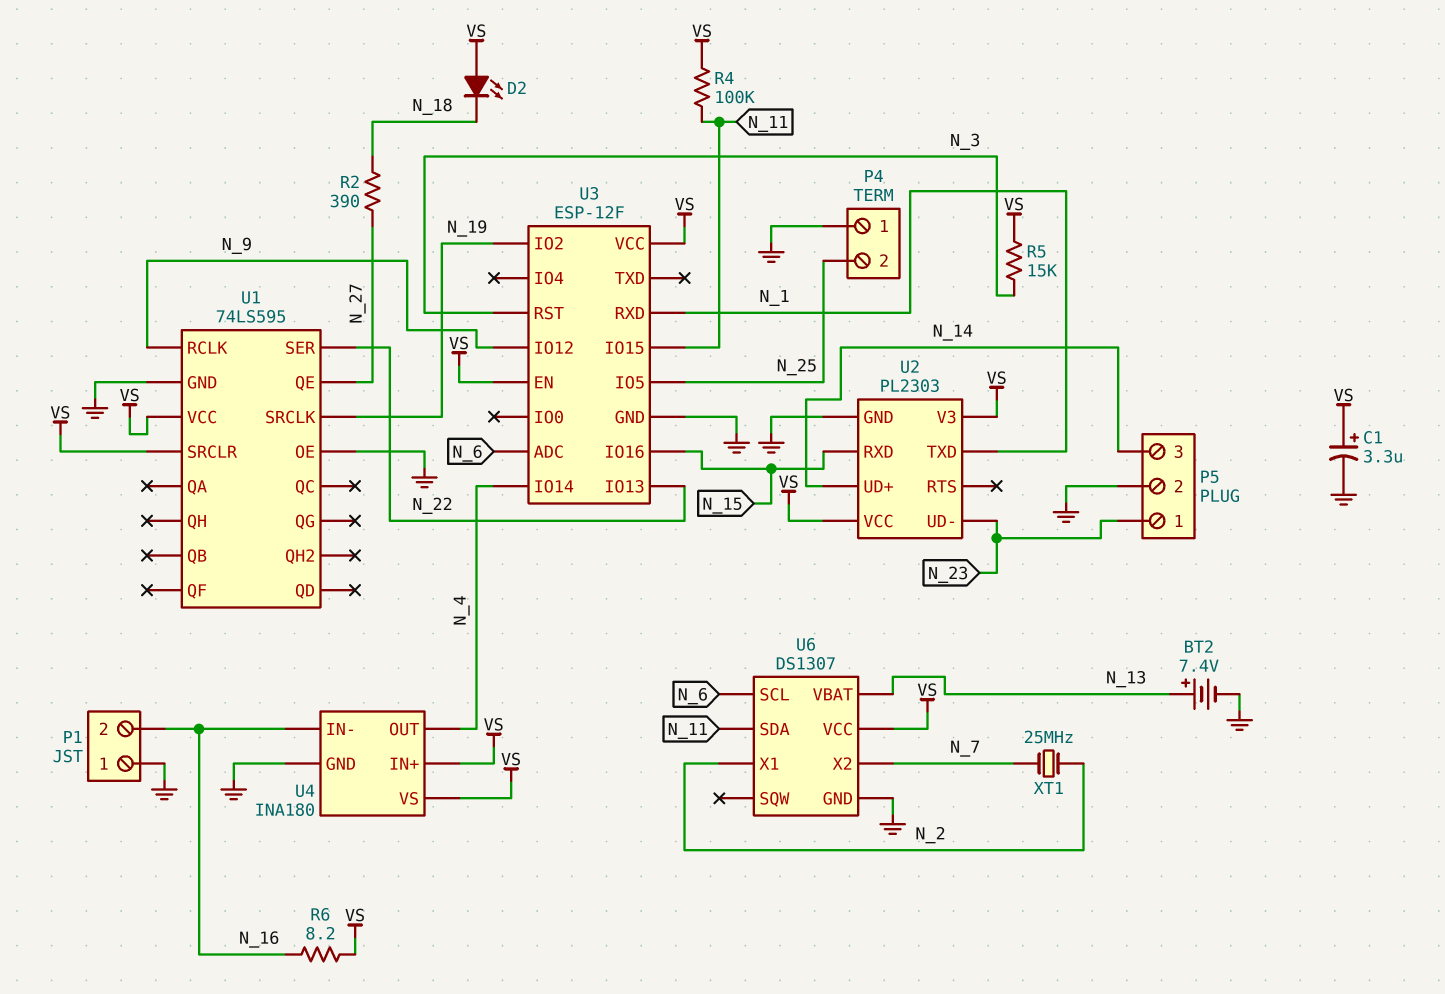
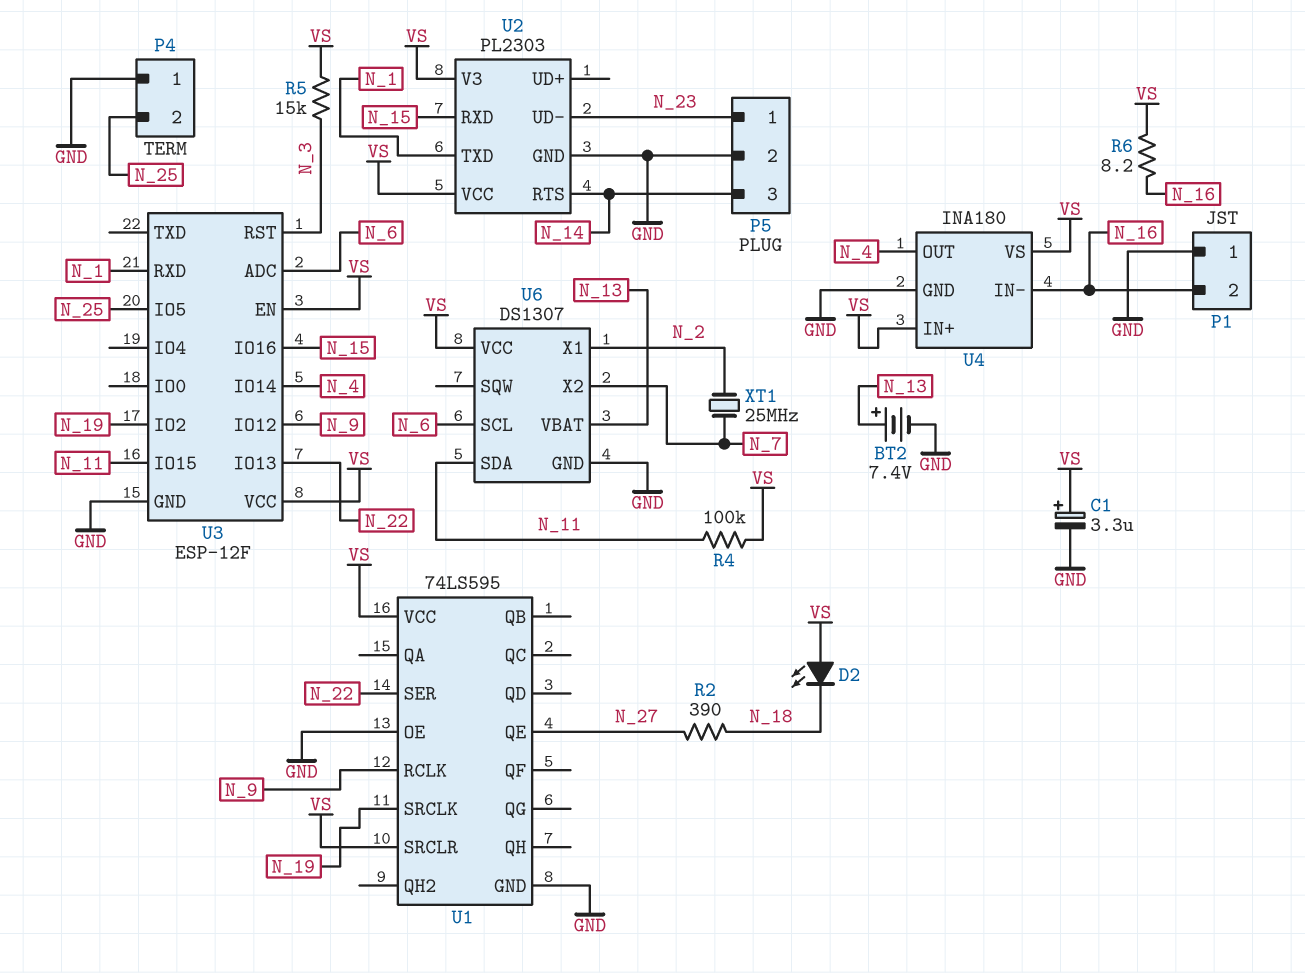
U2 pin RTS: none -> N_14
U2 pin UD+: N_14 -> none

